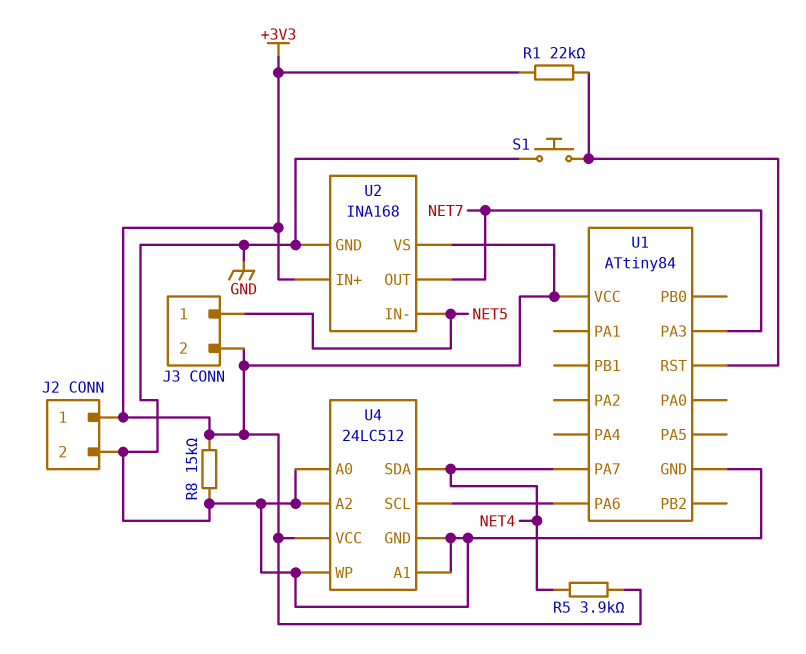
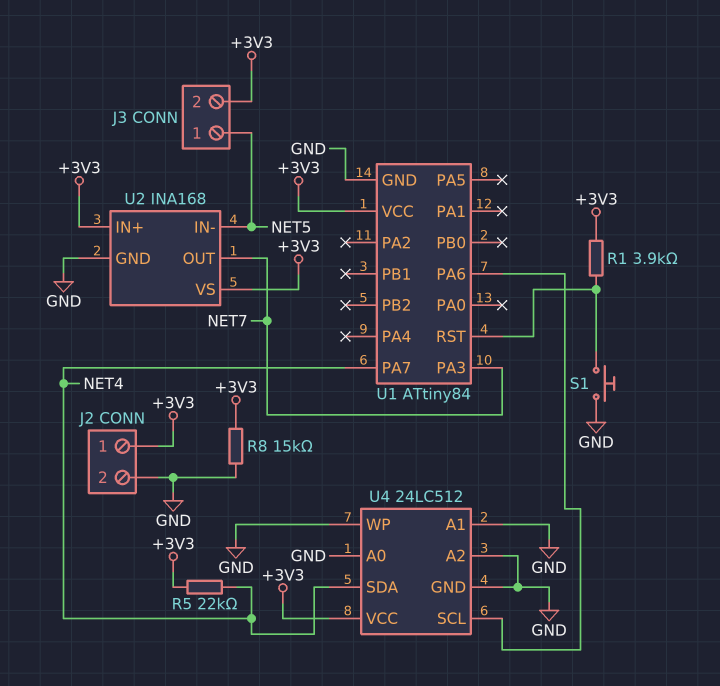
R1: 22k (+3V3, U1/RST) -> 3.9k (+3V3, U1/RST)
R5: 3.9k (+3V3, NET4) -> 22k (+3V3, NET4)

